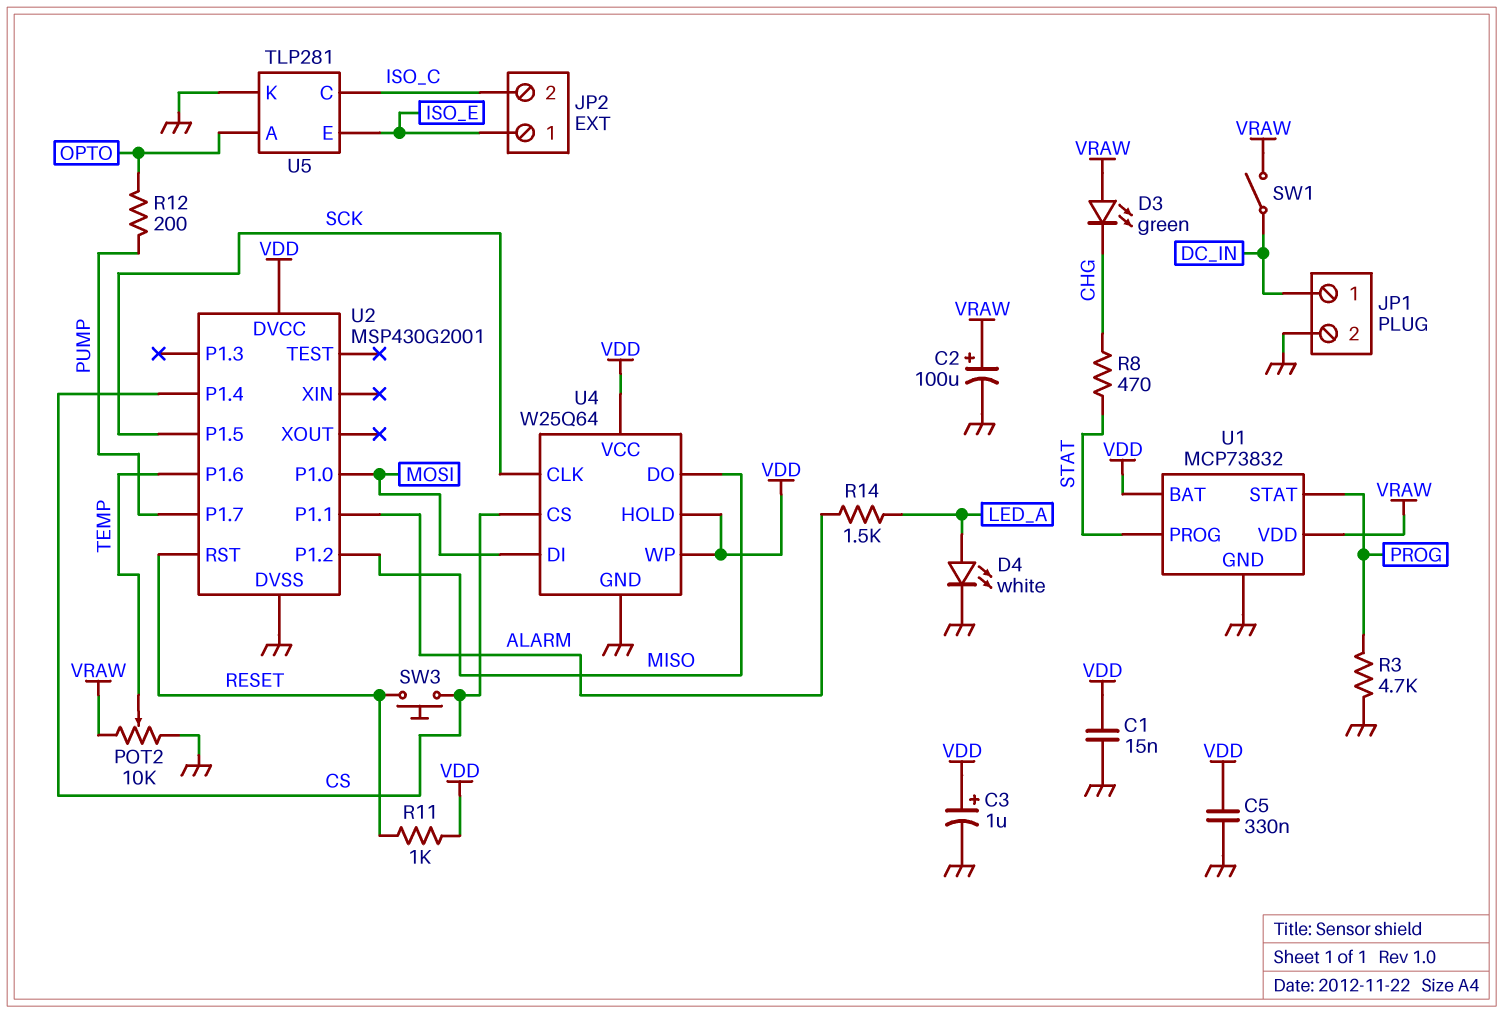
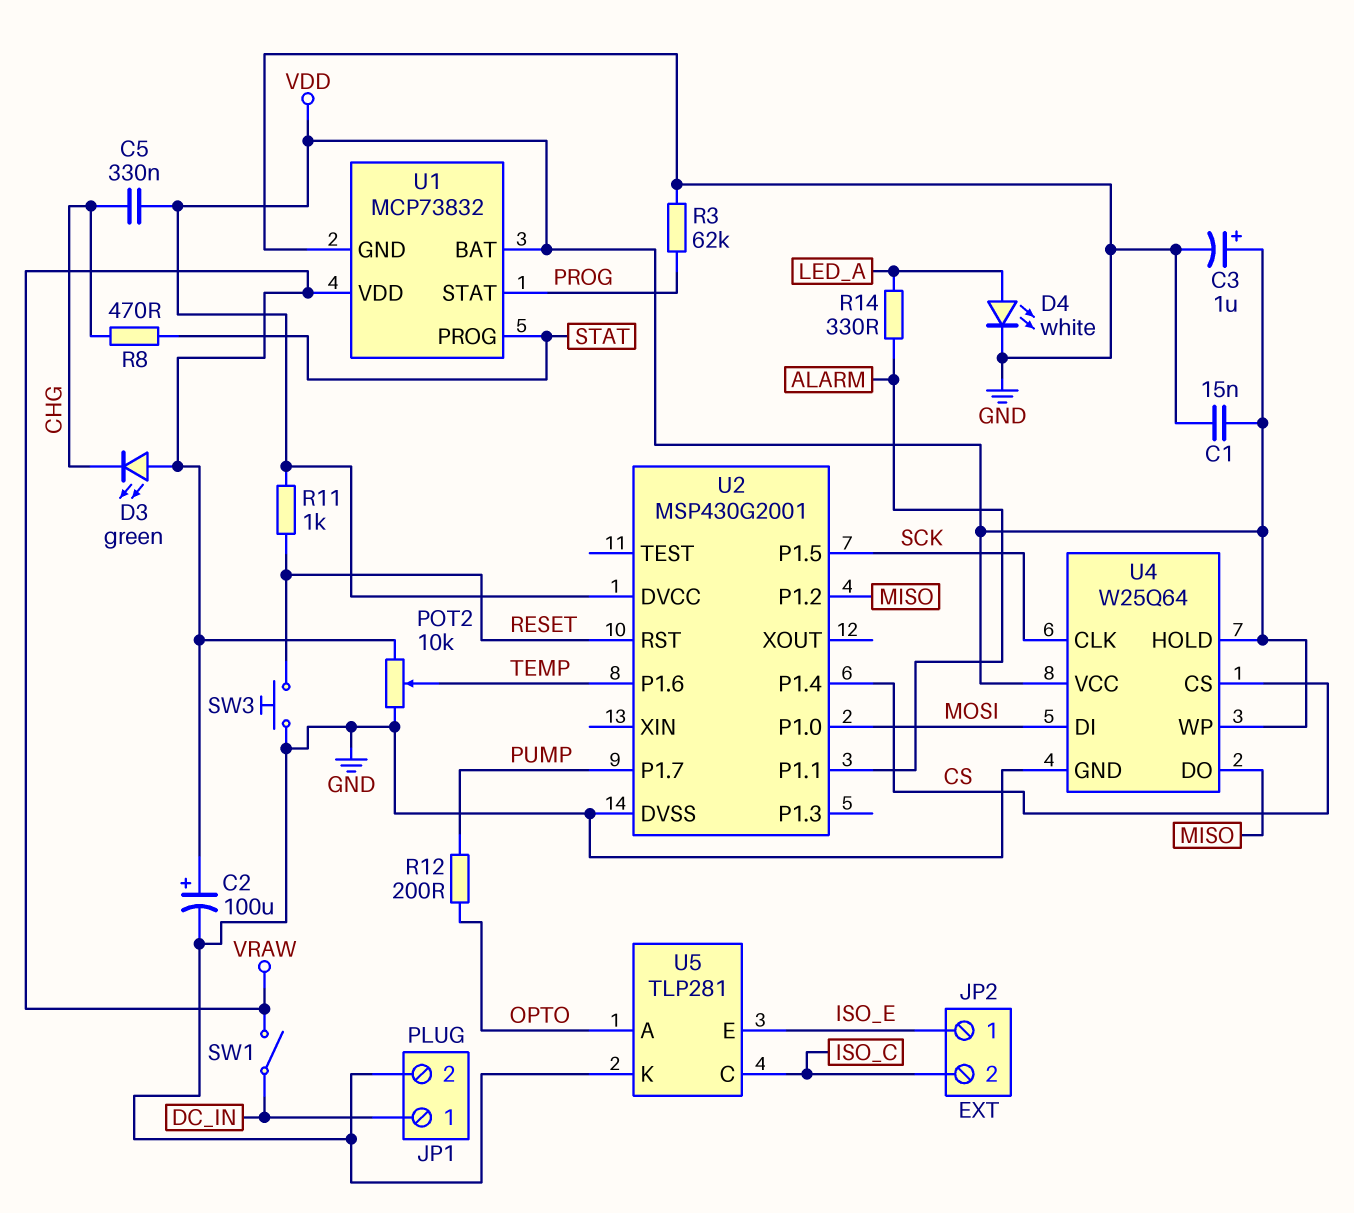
C5: 330nF (GND, VDD) -> 330nF (CHG, VDD)
R3: 4.7k (GND, PROG) -> 62k (GND, PROG)
R14: 1.5k (ALARM, LED_A) -> 330 (ALARM, LED_A)
SW3: button (CS, RESET) -> button (GND, RESET)

